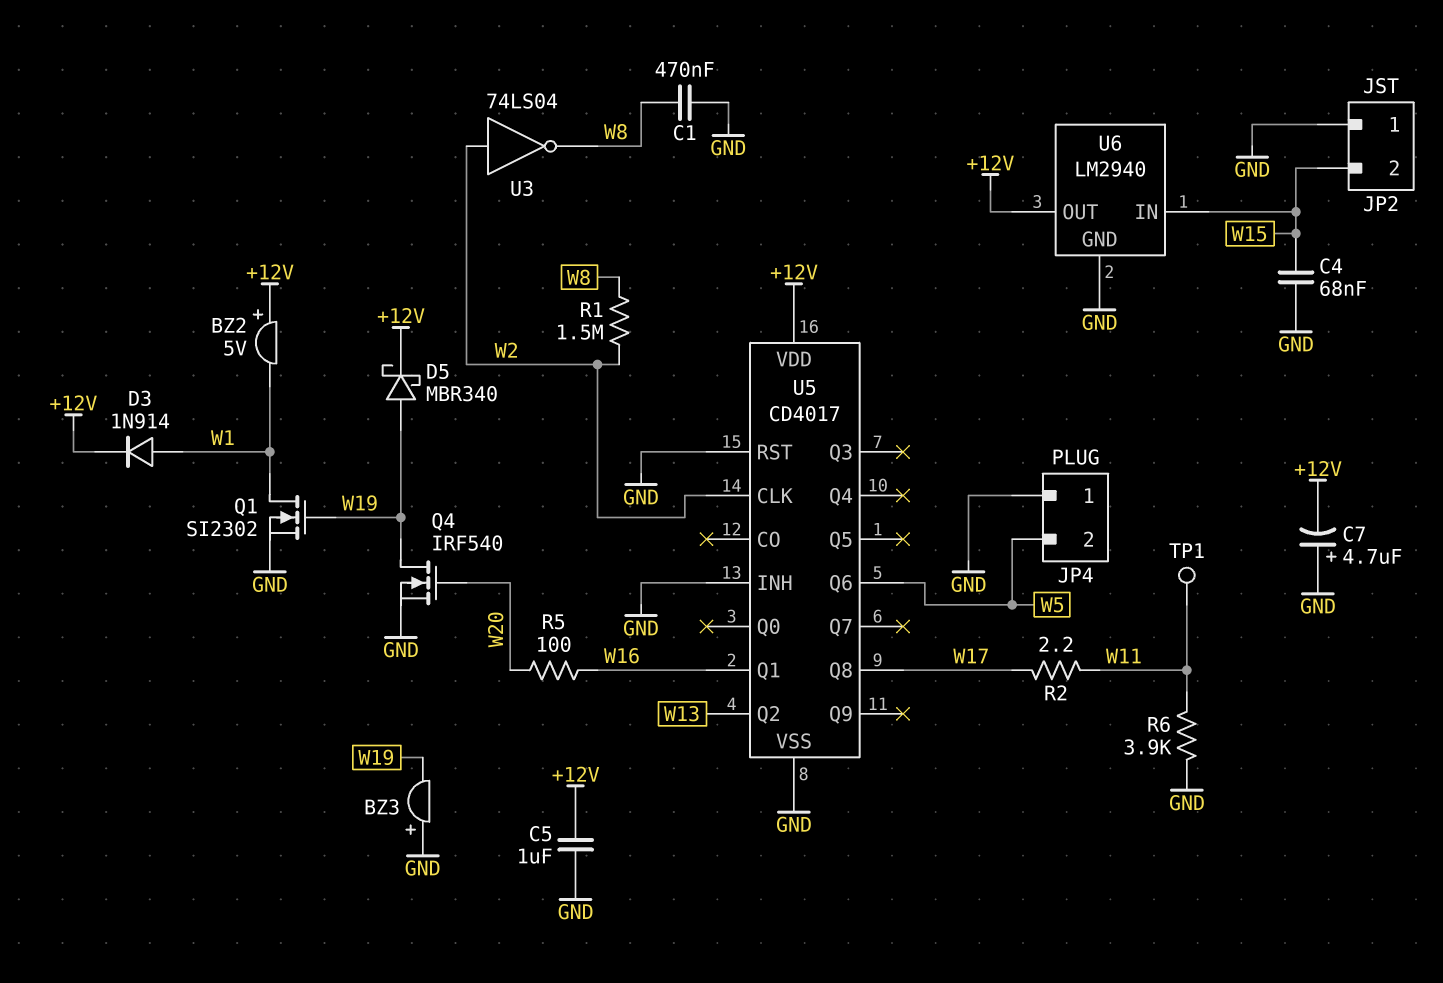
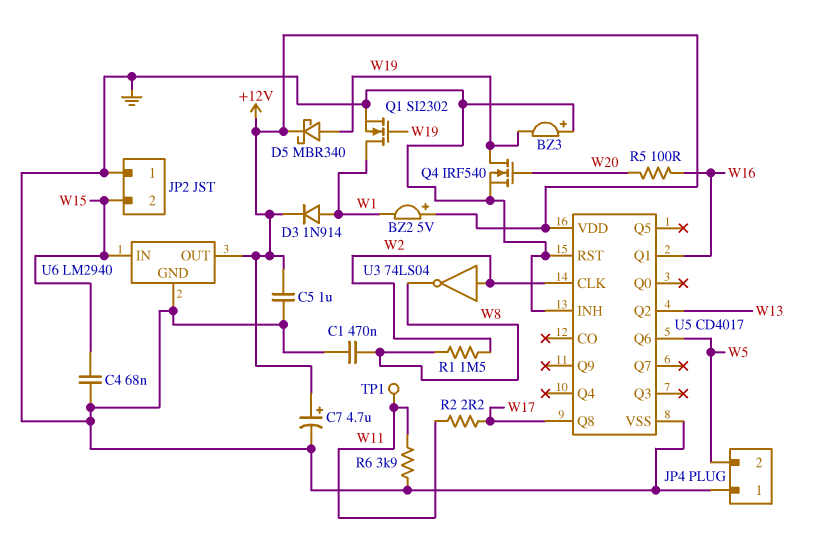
C7: 4.7uF (plus GND, minus +12V) -> 4.7uF (plus +12V, minus GND)

